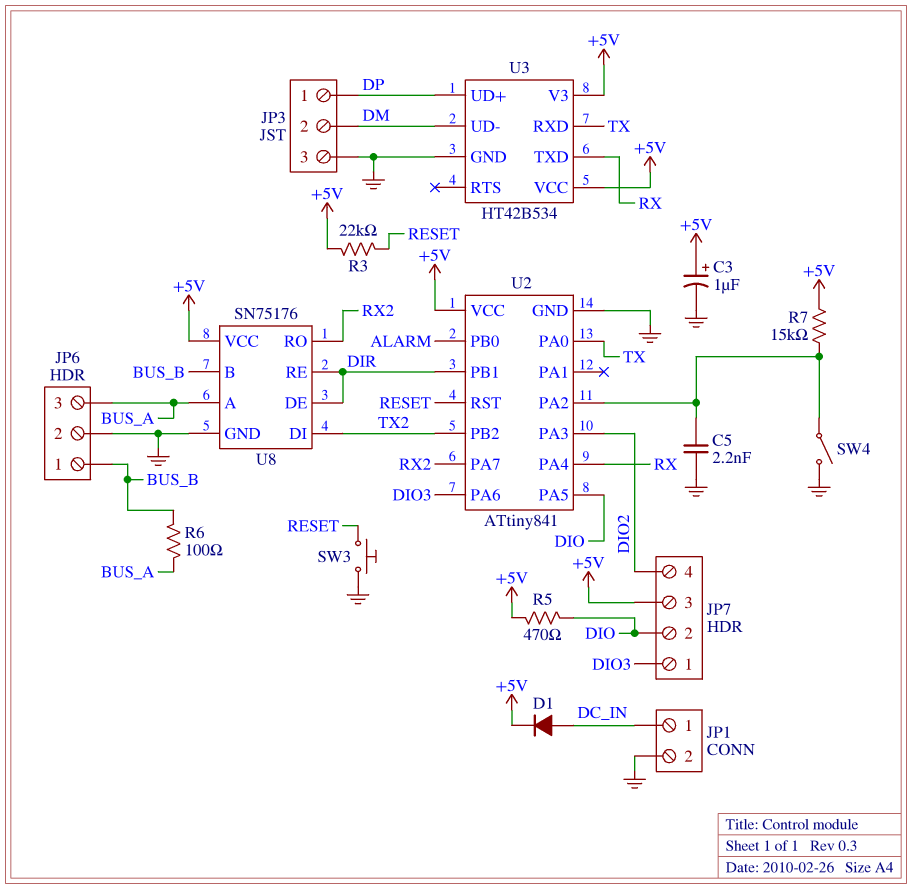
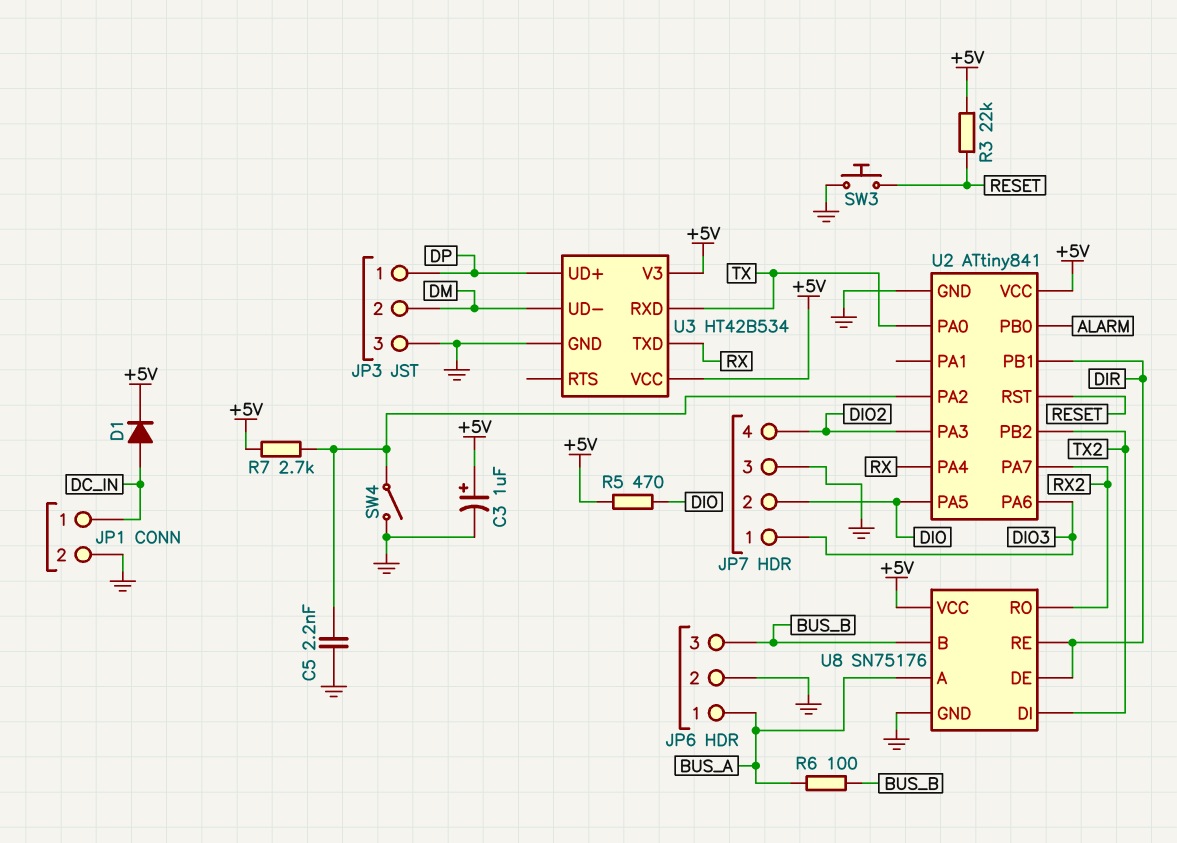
JP6 pin 1: BUS_B -> BUS_A
JP6 pin 3: BUS_A -> BUS_B
JP7 pin 3: +5V -> GND
R7: 15k (+5V, U2/PA2) -> 2.7k (+5V, U2/PA2)

